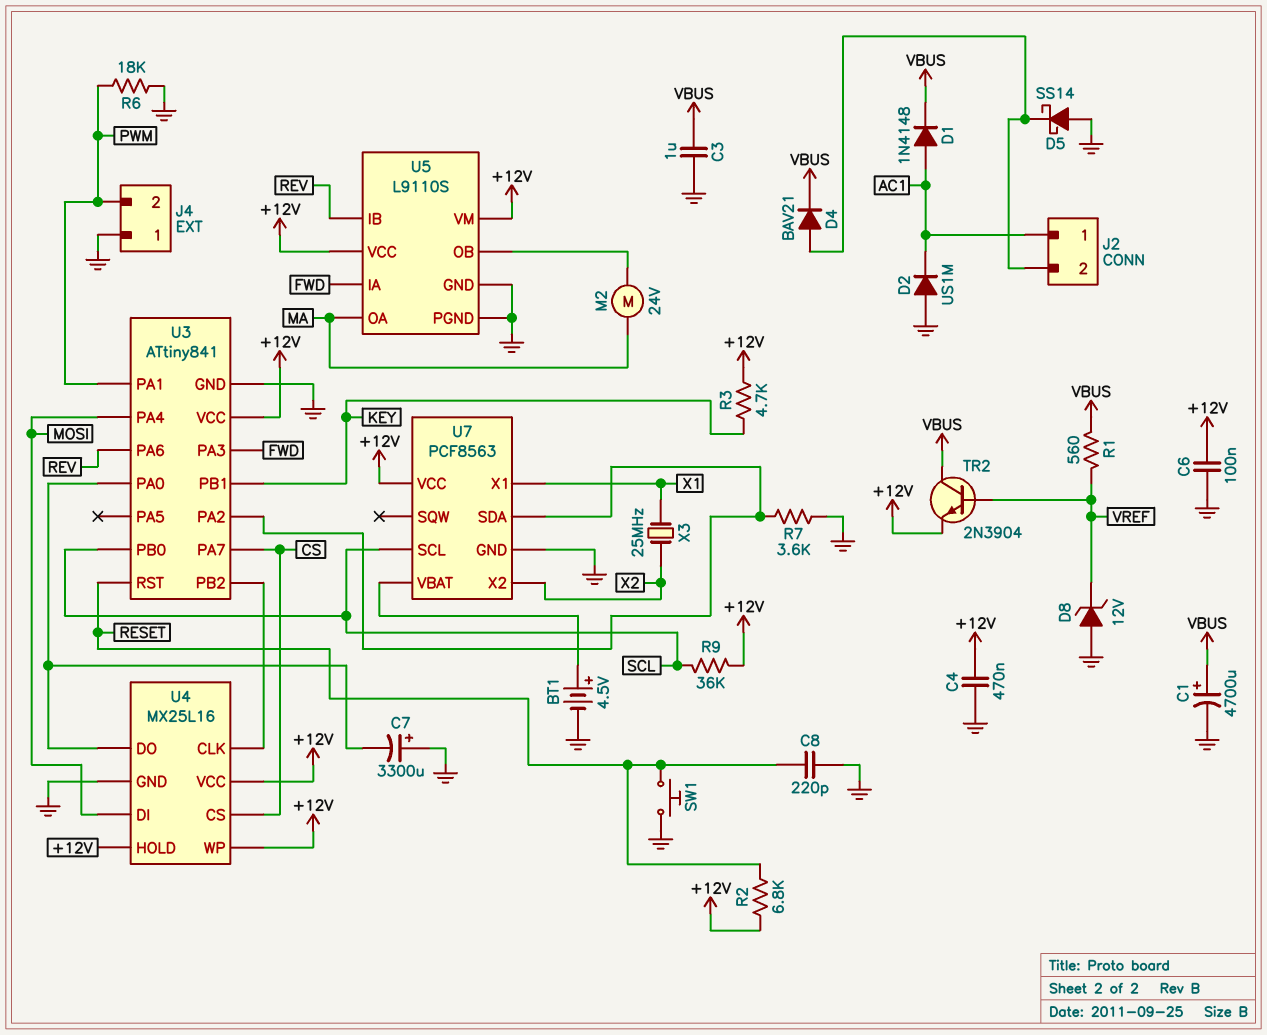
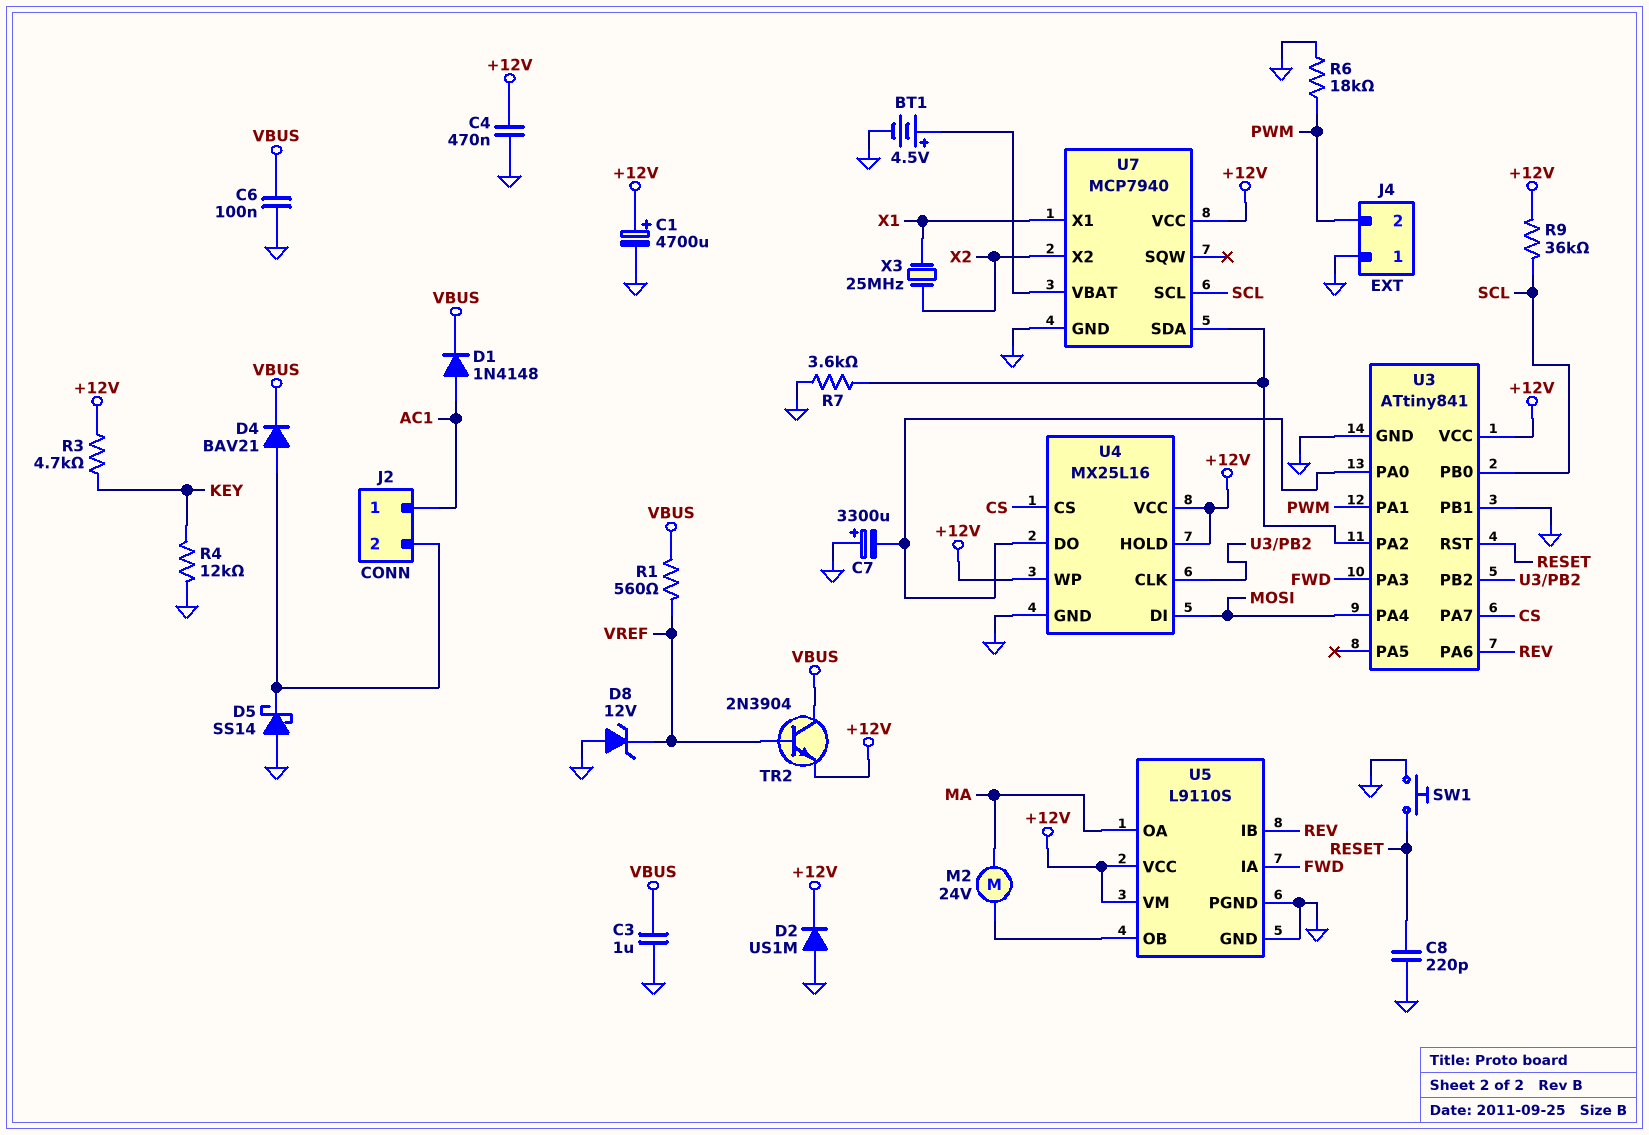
C1: 4700uF (plus VBUS, minus GND) -> 4700uF (plus +12V, minus GND)
C6: 100nF (+12V, GND) -> 100nF (GND, VBUS)
D2: diode US1M (A GND, K AC1) -> diode US1M (A GND, K +12V)
R2: 6.8k (+12V, RESET) -> none
R4: none -> 12k (GND, KEY)
U3 pin PB1: KEY -> GND
U7: PCF8563 -> MCP7940

